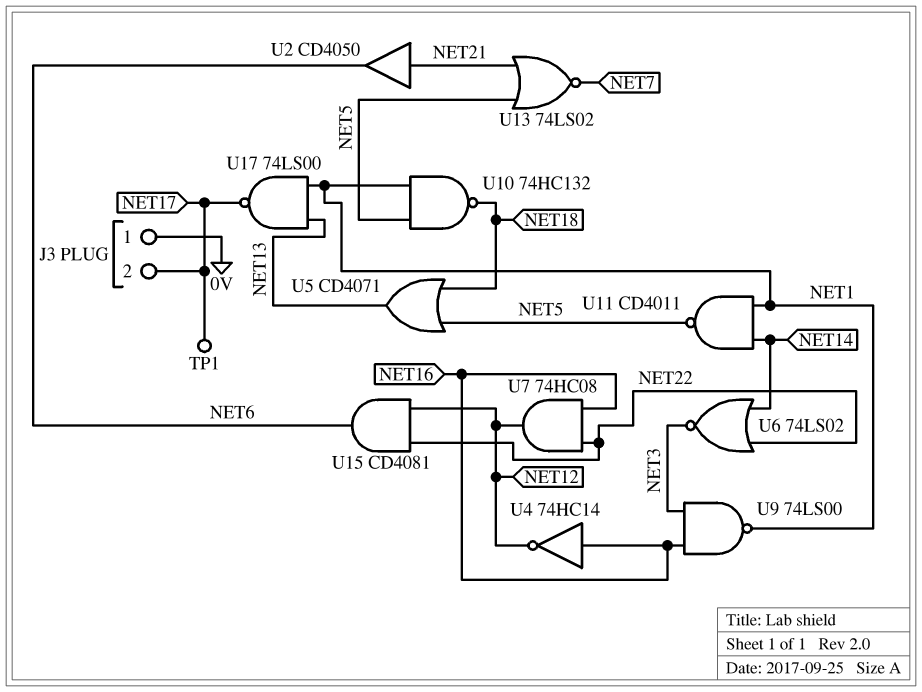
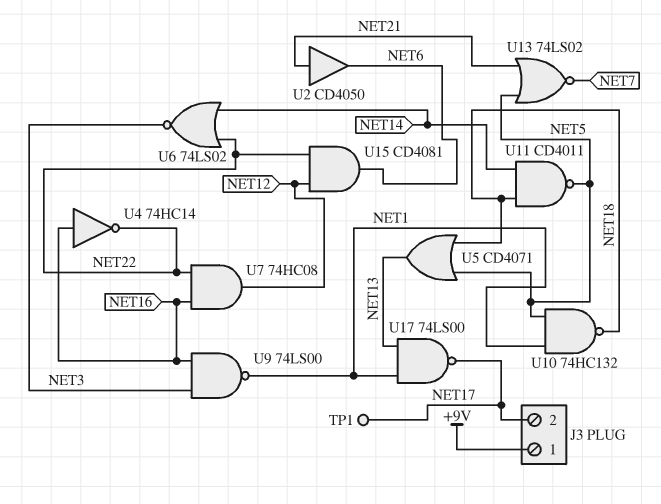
J3 pin 1: 0V -> +9V
U4: NOT 74HC14 (in NET16, out NET12) -> NOT 74HC14 (in NET16, out NET22)
U11: NAND CD4011 (in NET1, in NET14, out NET5) -> NAND CD4011 (in NET14, in NET18, out NET5)

